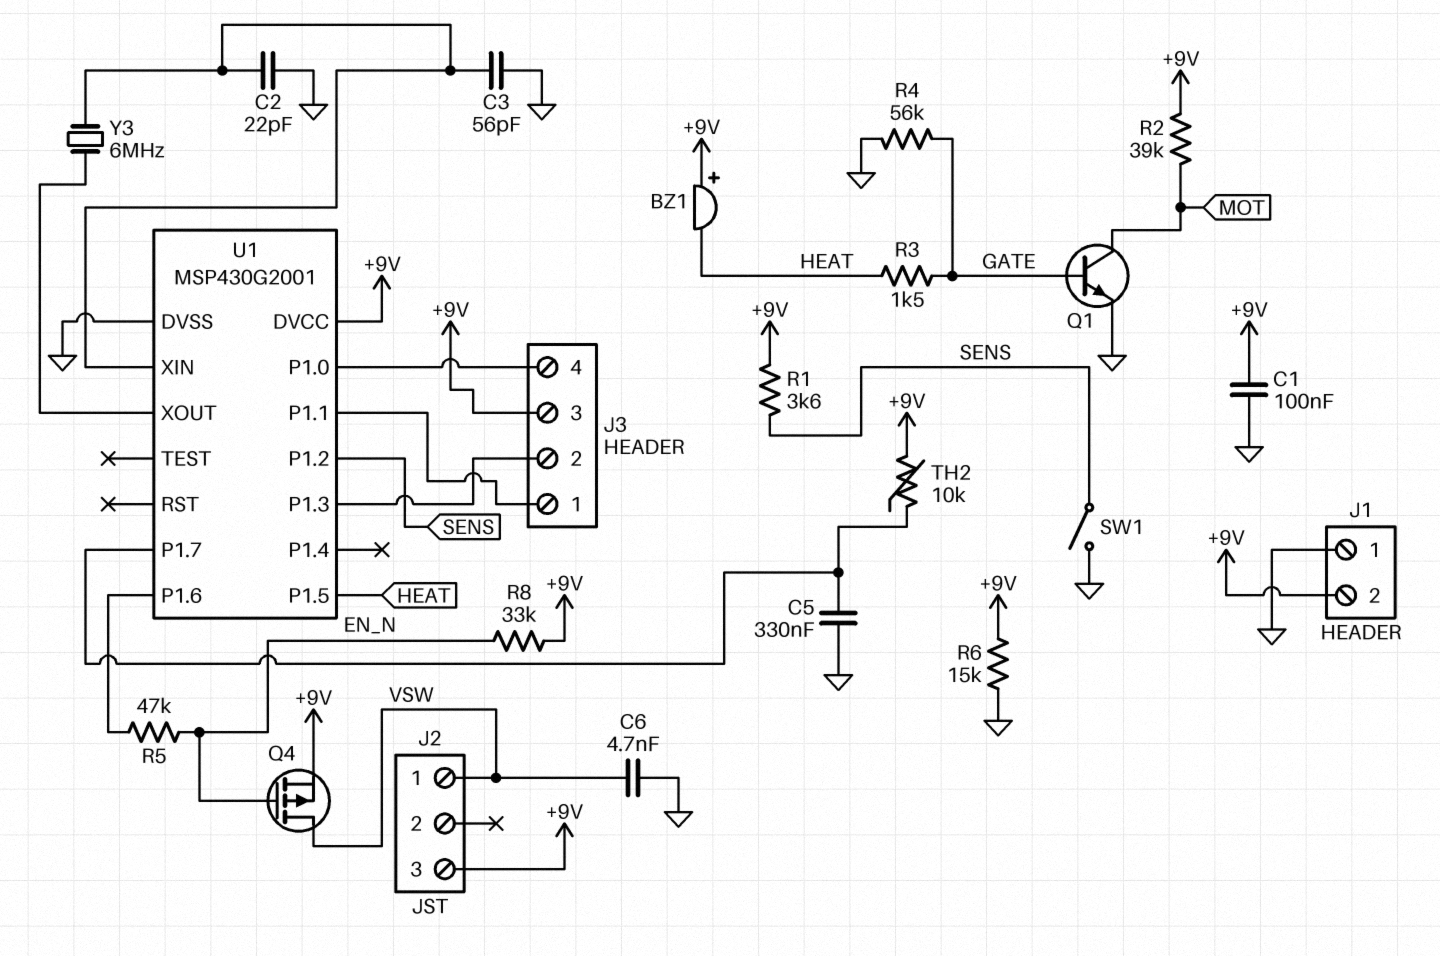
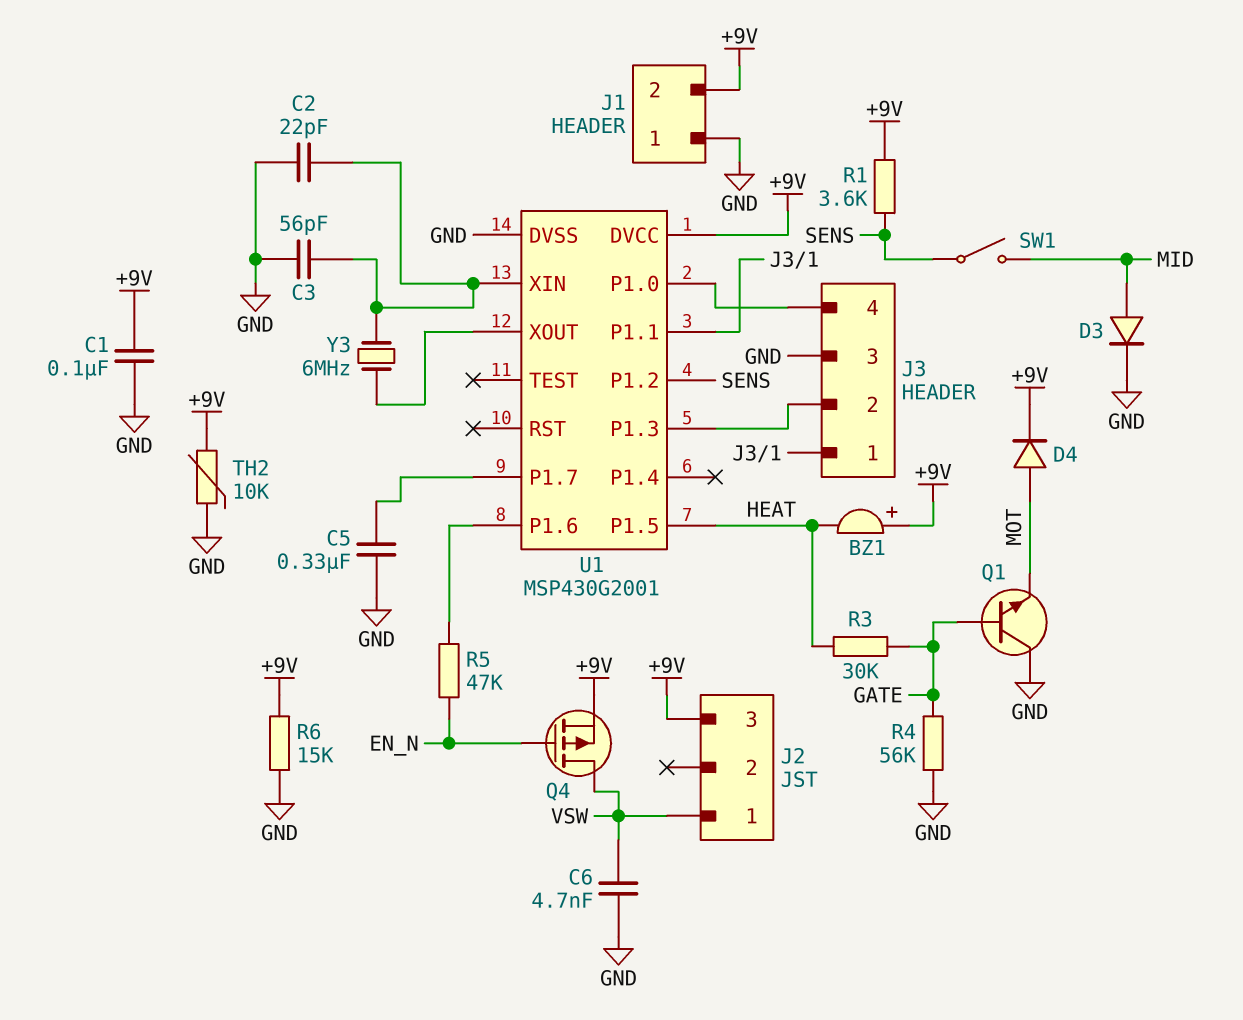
D3: none -> diode (A MID, K GND)
D4: none -> diode (A MOT, K +9V)
J3 pin 3: +9V -> GND
Q1: NPN (B GATE, C MOT, E GND) -> NPN (B GATE, C GND, E MOT)
R2: 39k (+9V, MOT) -> none
R3: 1.5k (GATE, HEAT) -> 30k (GATE, HEAT)
R8: 33k (+9V, EN_N) -> none
SW1: switch (GND, SENS) -> switch (MID, SENS)
TH2: 10k (+9V, U1/P1.7) -> 10k (+9V, GND)

